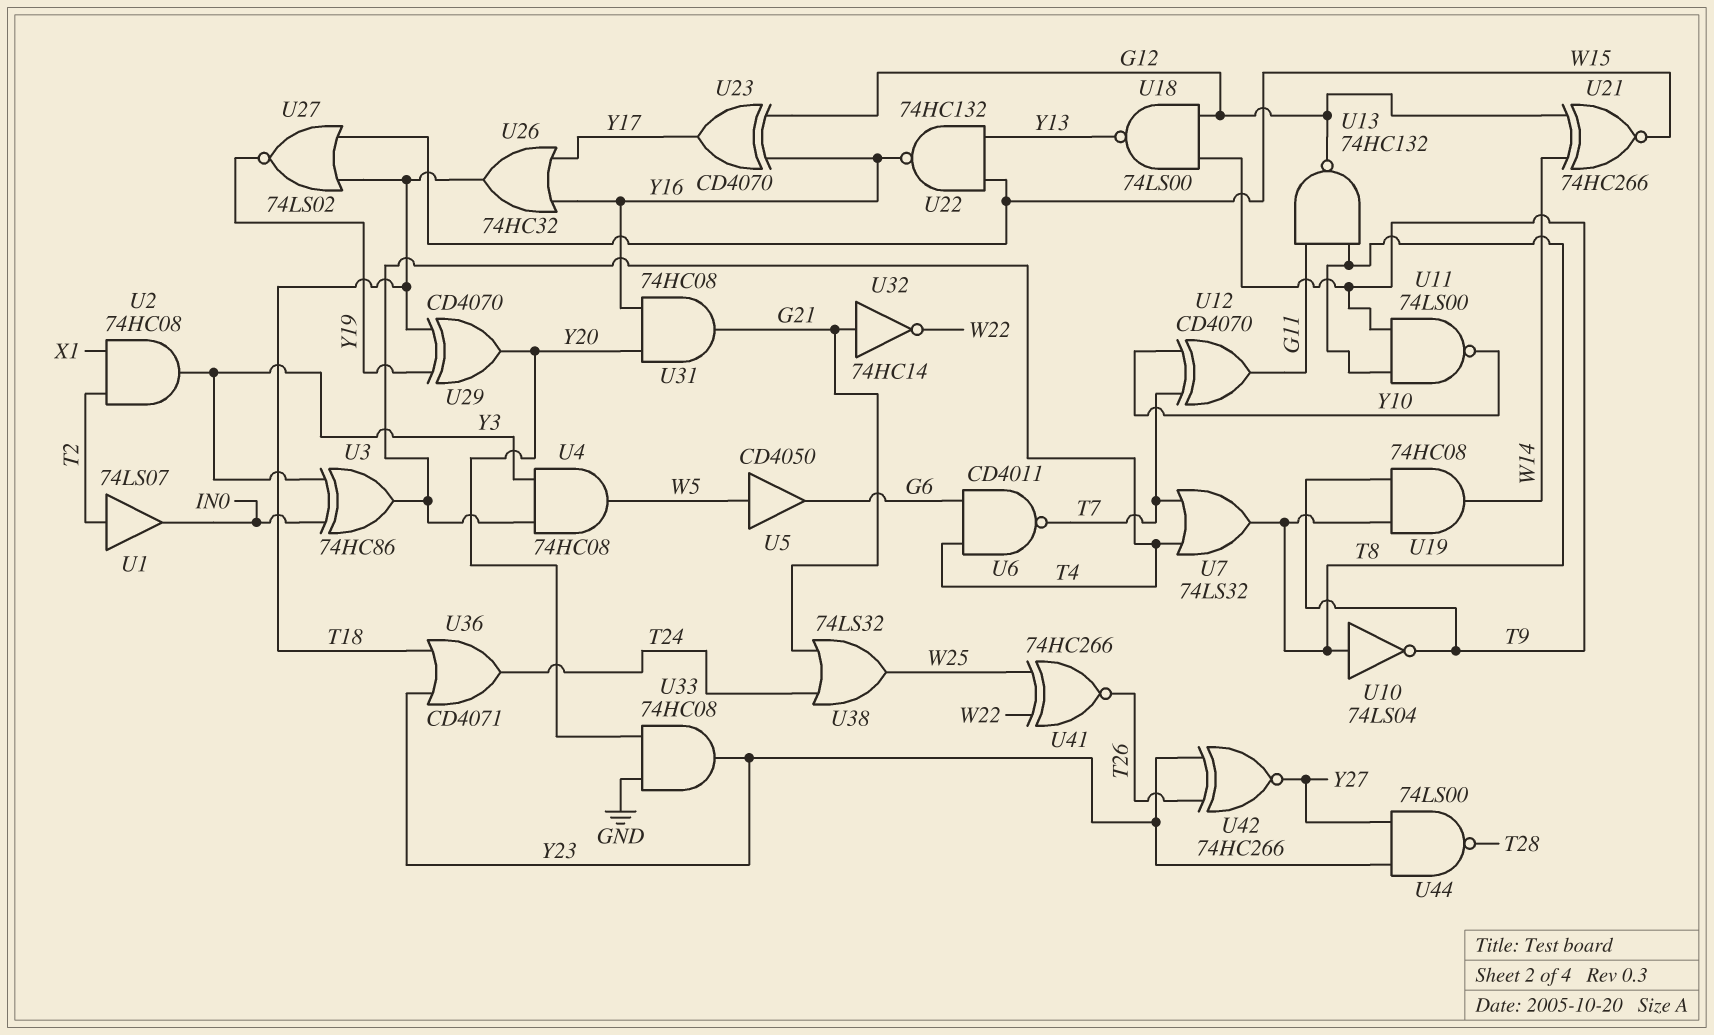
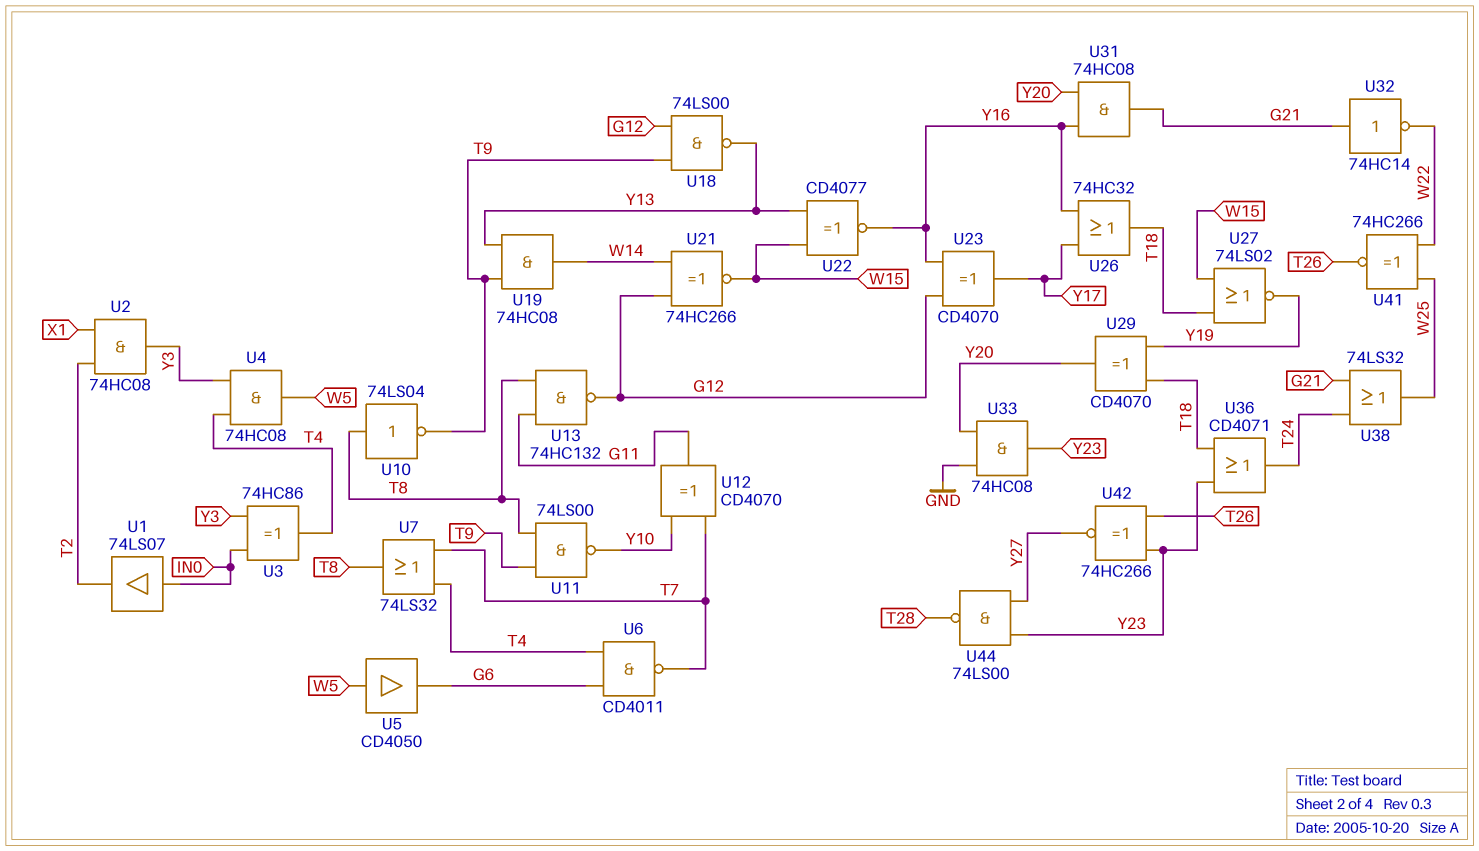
U1: buffer 74LS07 (in T2, out IN0) -> buffer 74LS07 (in IN0, out T2)
U19: AND 74HC08 (in T8, in T9, out W14) -> AND 74HC08 (in T9, in Y13, out W14)
U22: NAND 74HC132 (in W15, in Y13, out Y16) -> XNOR CD4077 (in W15, in Y13, out Y16)

